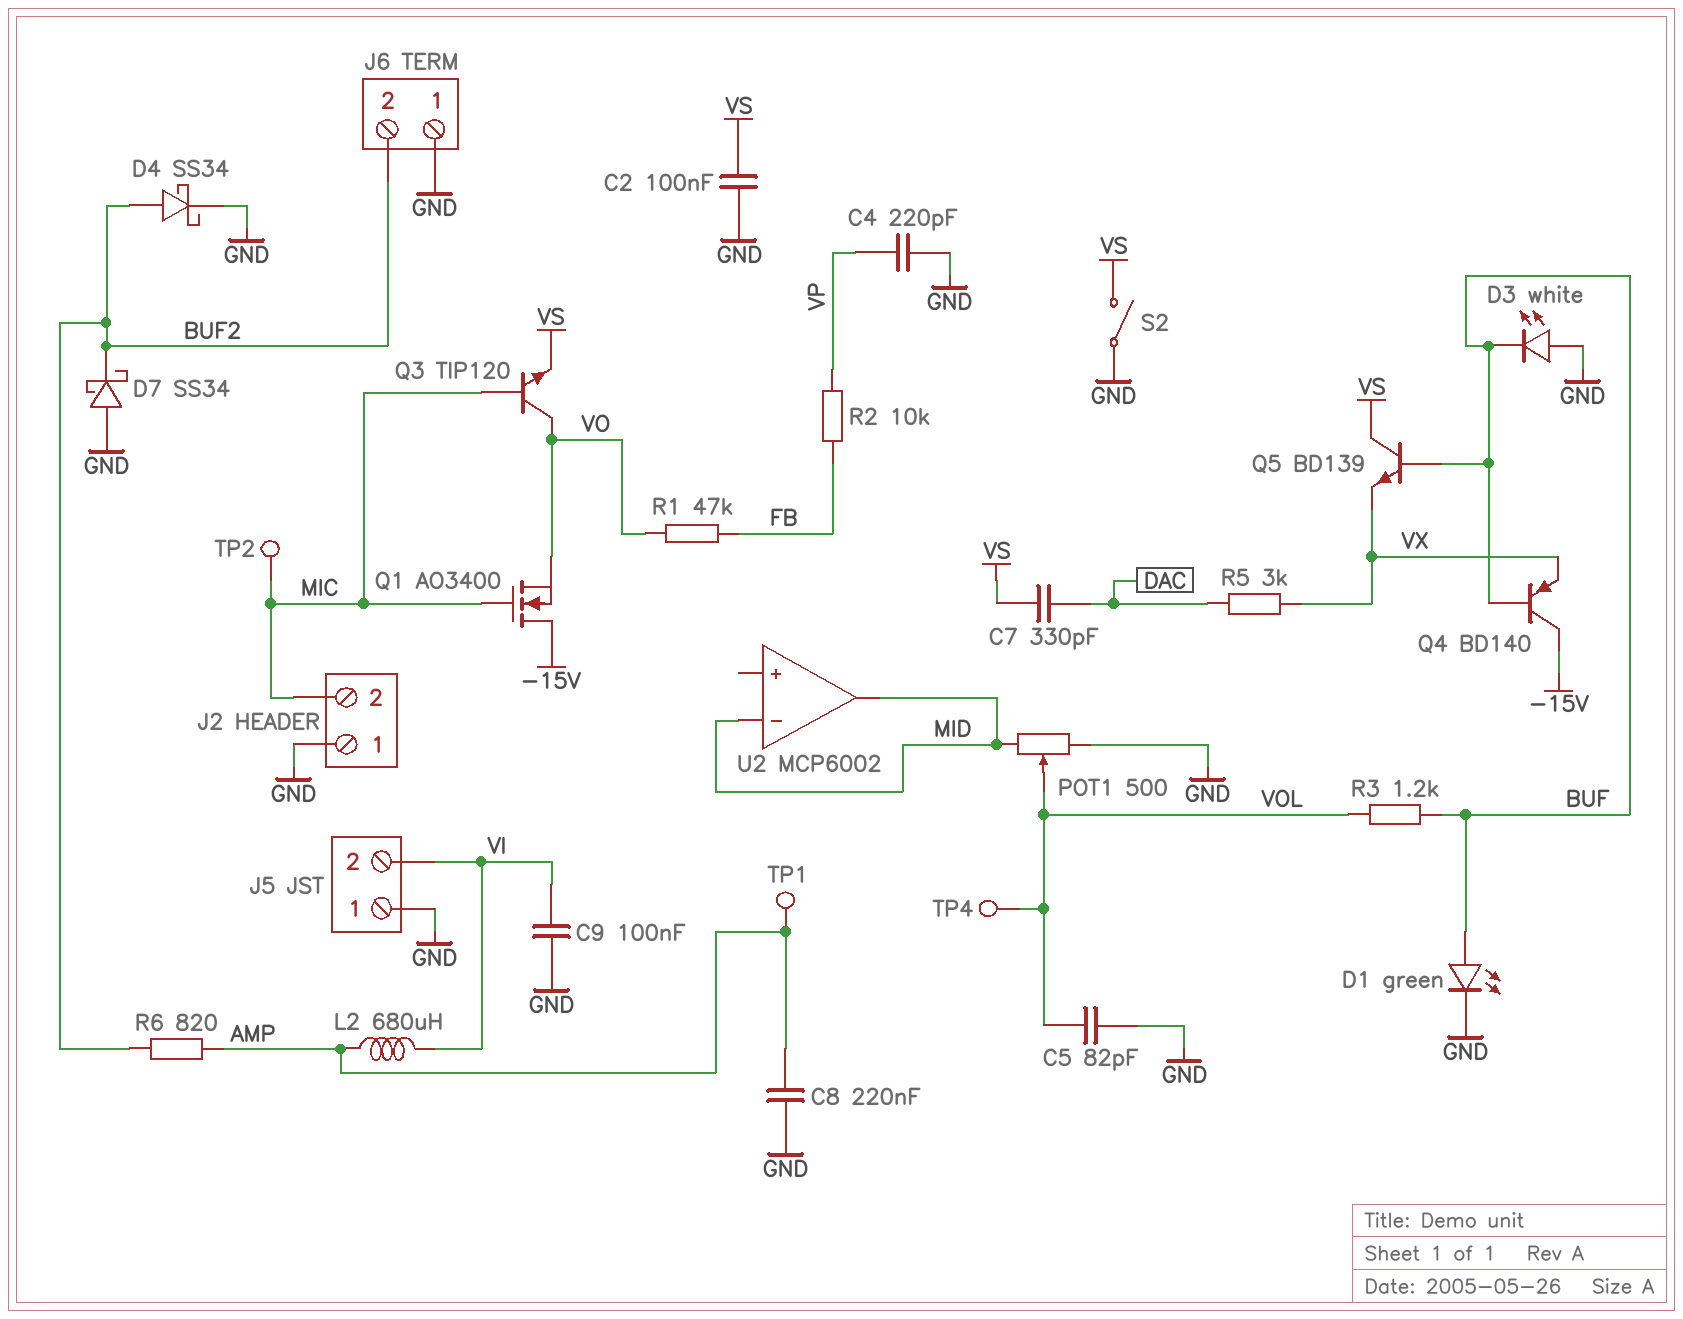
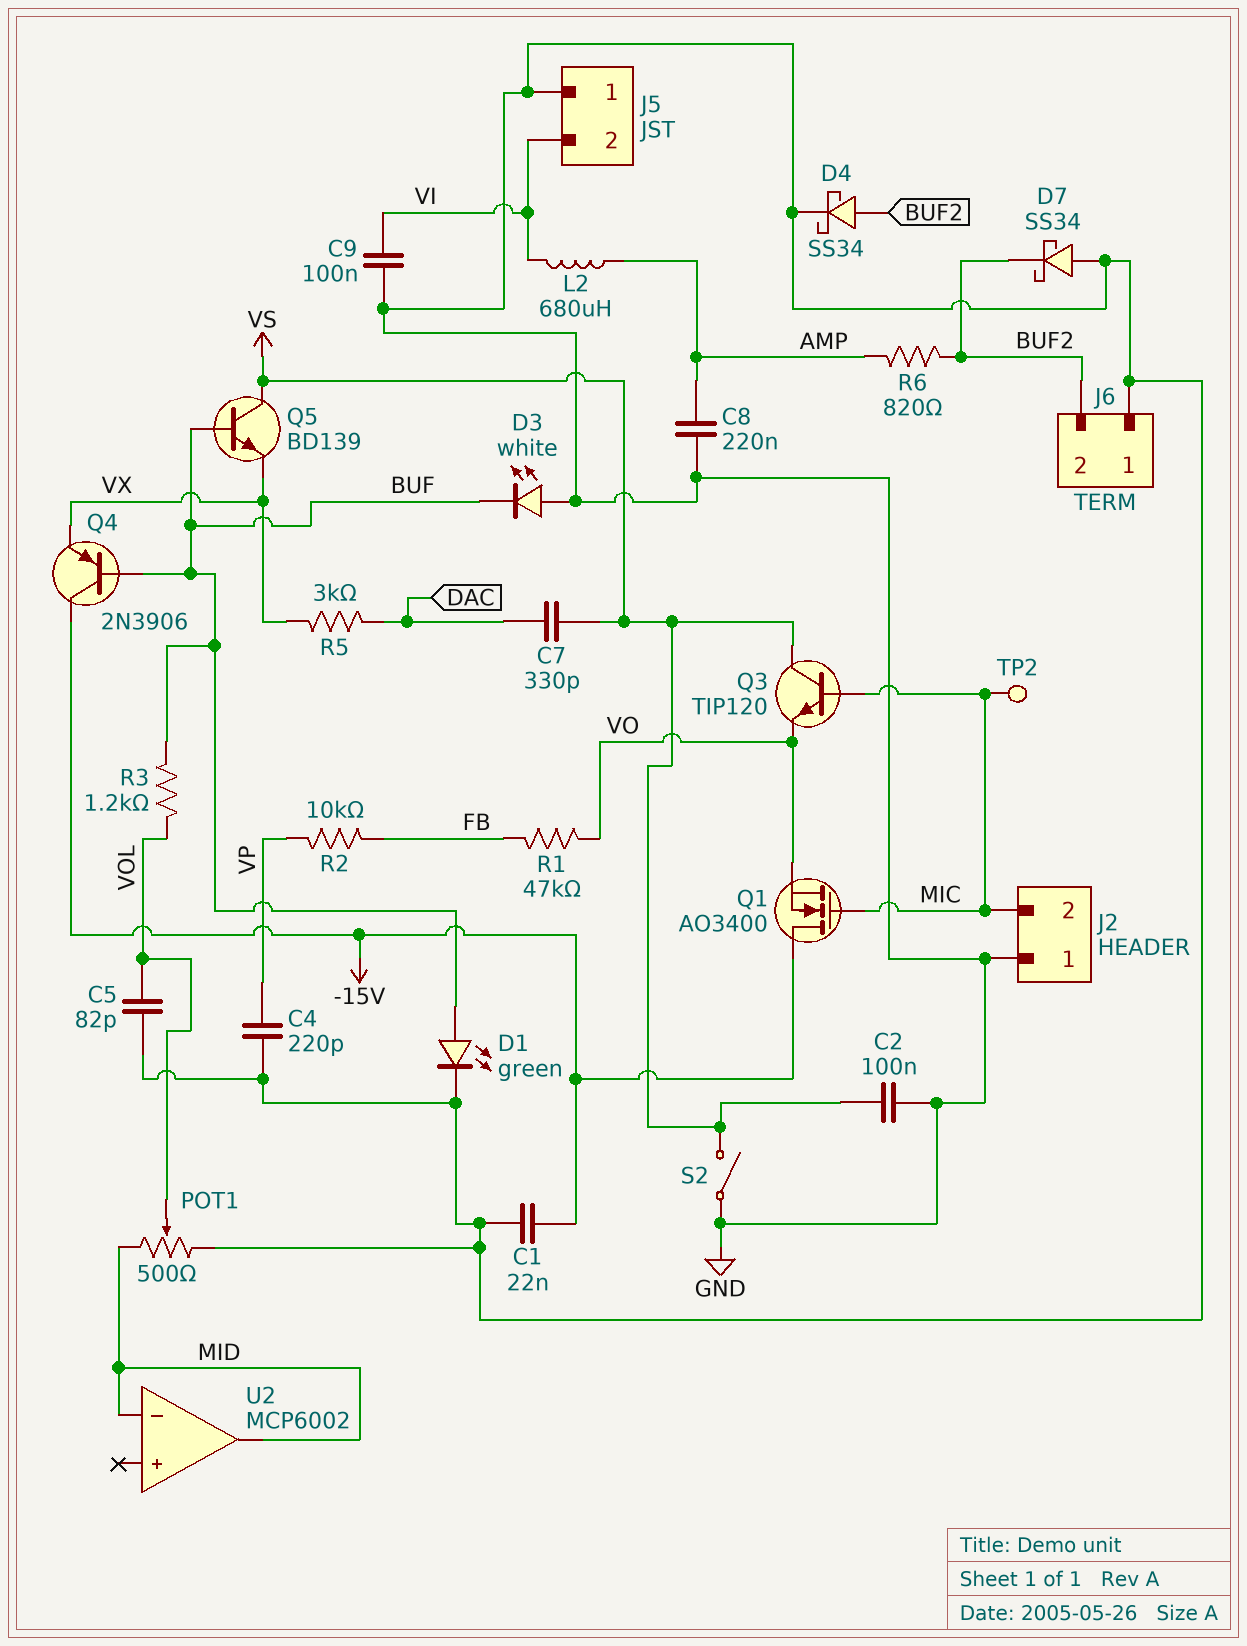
C1: none -> 22nF (-15V, GND)
Q3: NPN TIP120 (B MIC, C VO, E VS) -> NPN TIP120 (B MIC, C VS, E VO)
Q4: PNP BD140 (B BUF, C -15V, E VX) -> PNP 2N3906 (B BUF, C -15V, E VX)
TP1: test point (AMP) -> none
TP4: test point (VOL) -> none

